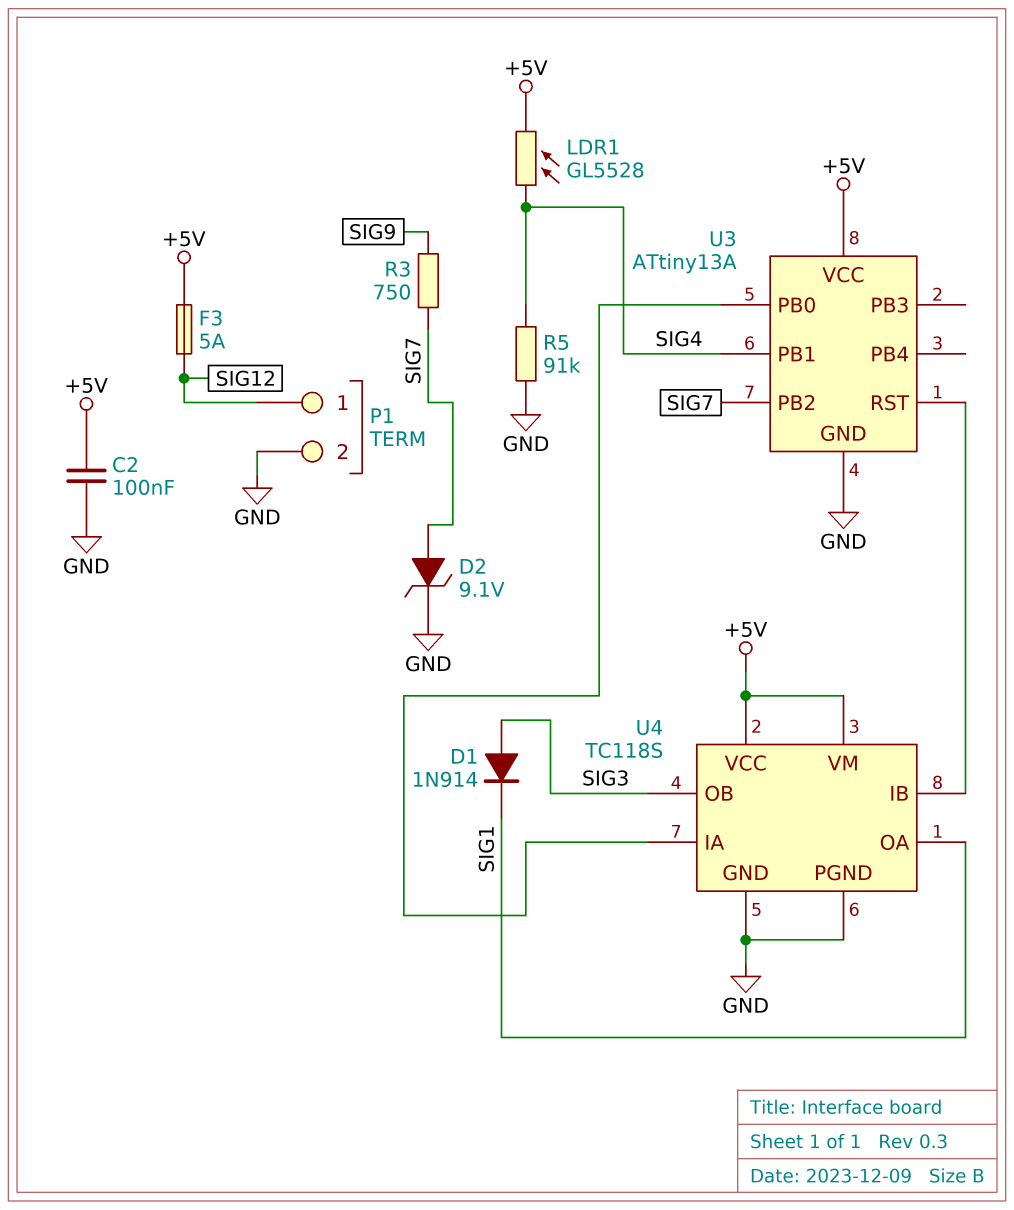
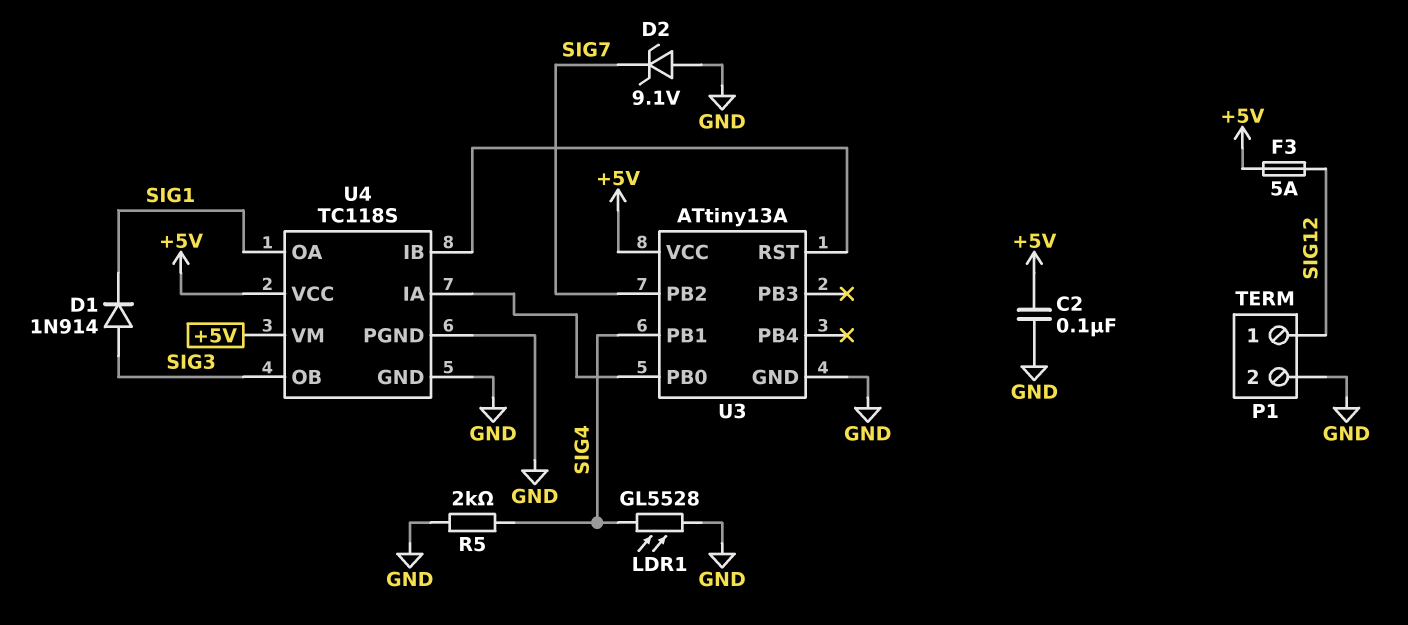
D2: zener 9.1V (A SIG7, K GND) -> zener 9.1V (A GND, K SIG7)
LDR1: GL5528 (+5V, SIG4) -> GL5528 (GND, SIG4)
R3: 750 (SIG7, SIG9) -> none
R5: 91k (GND, SIG4) -> 2k (GND, SIG4)

